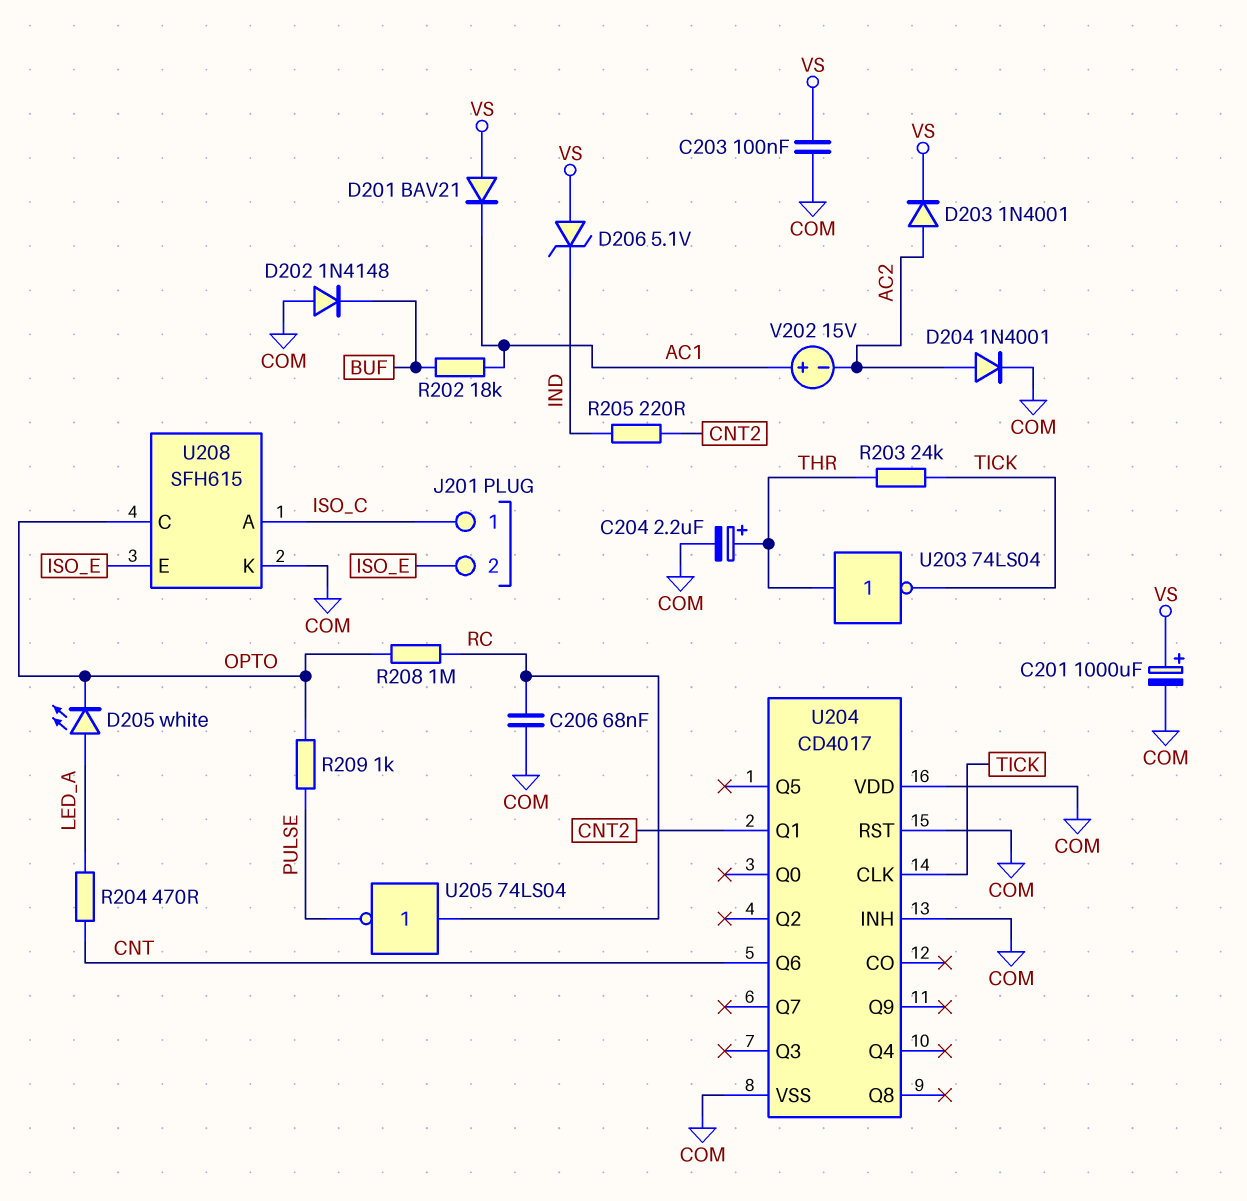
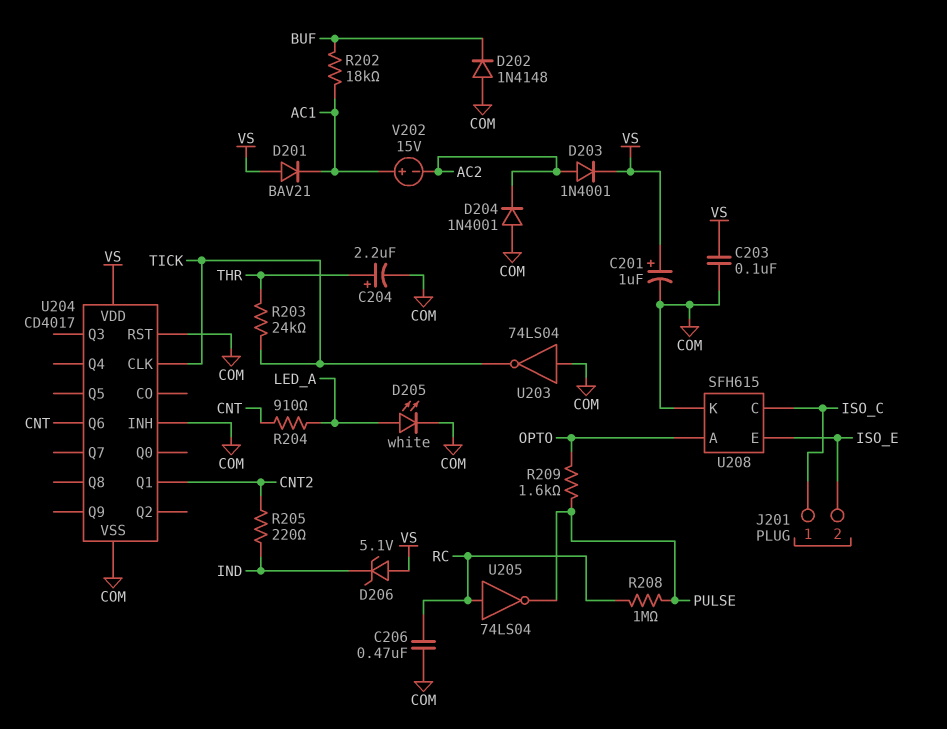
C201: 1000uF (plus VS, minus COM) -> 1uF (plus VS, minus COM)
C206: 68nF (COM, RC) -> 470nF (COM, RC)
D204: diode 1N4001 (A AC2, K COM) -> diode 1N4001 (A COM, K AC2)
D205: LED white (A LED_A, K OPTO) -> LED white (A LED_A, K COM)
R204: 470 (CNT, LED_A) -> 910 (CNT, LED_A)
R208: 1M (OPTO, RC) -> 1M (PULSE, RC)
R209: 1k (OPTO, PULSE) -> 1.6k (OPTO, PULSE)
U203: NOT 74LS04 (in THR, out TICK) -> NOT 74LS04 (in COM, out TICK)
U204 pin VDD: COM -> VS
U208 pin A: ISO_C -> OPTO
U208 pin C: OPTO -> ISO_C

